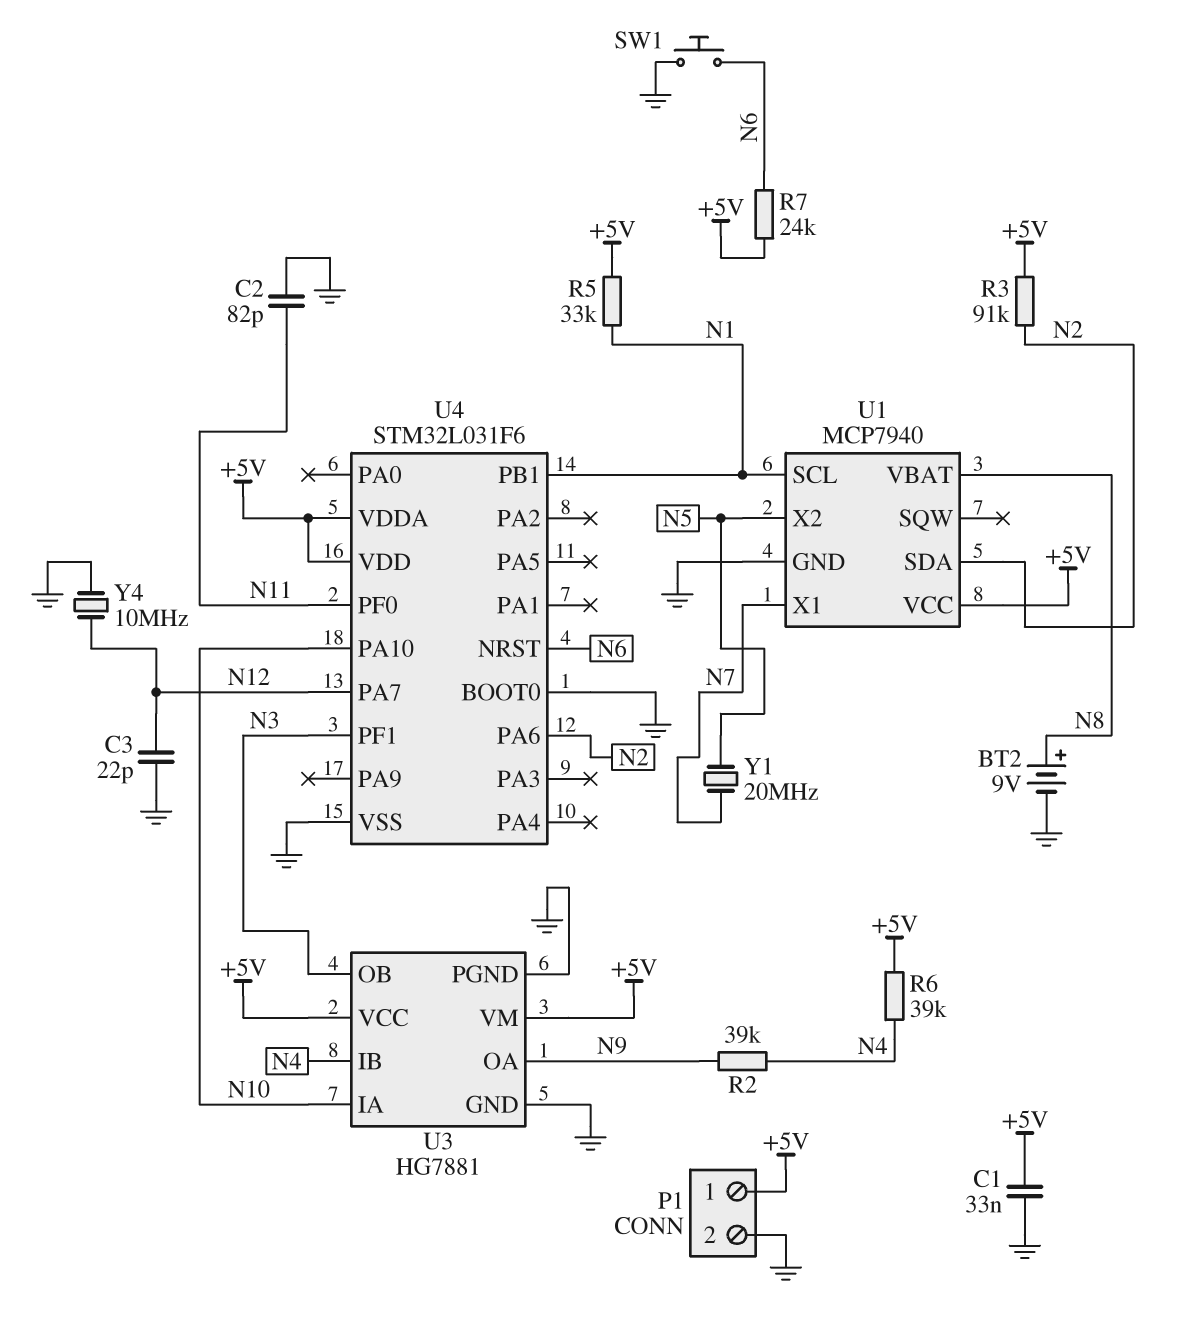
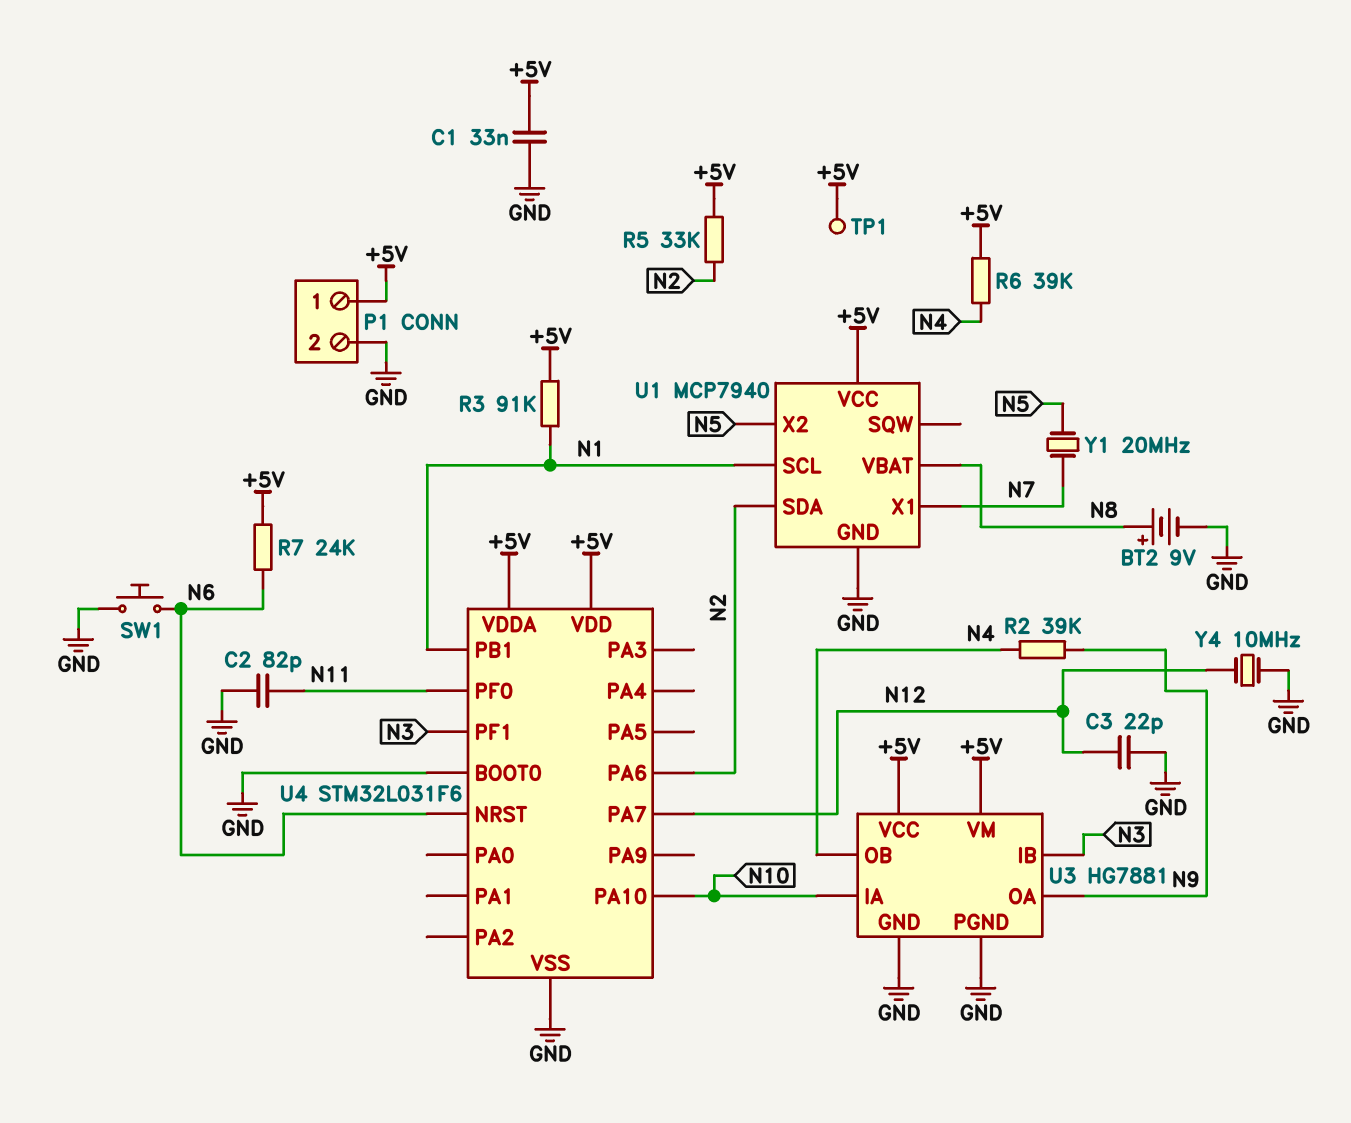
R3: 91k (+5V, N2) -> 91k (+5V, N1)
R5: 33k (+5V, N1) -> 33k (+5V, N2)
TP1: none -> test point (+5V)
U3 pin IB: N4 -> N3
U3 pin OB: N3 -> N4

